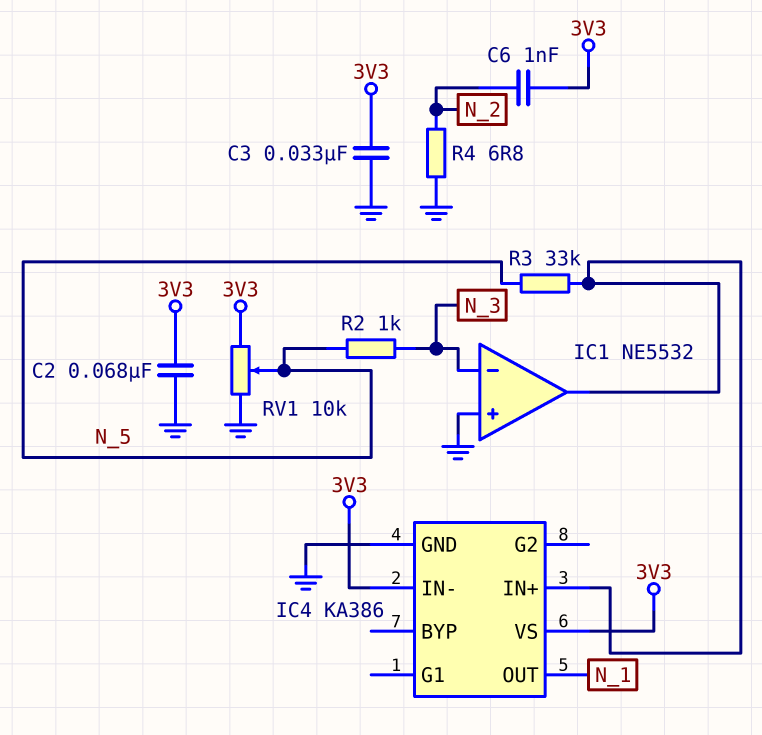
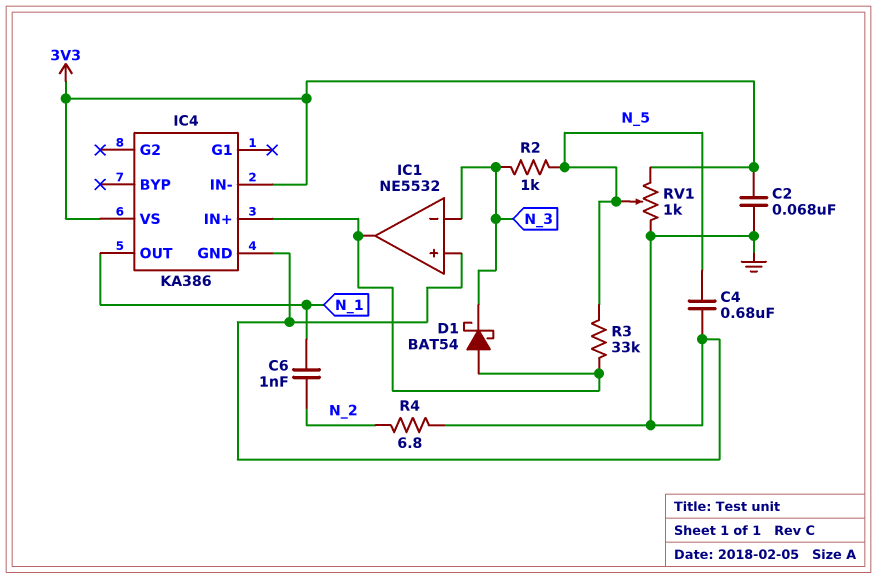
C3: 33nF (3V3, GND) -> none
C4: none -> 680nF (GND, N_5)
C6: 1nF (3V3, N_2) -> 1nF (N_1, N_2)
D1: none -> schottky BAT54 (A IC1/out, K N_3)
RV1: 10k (3V3, GND, wiper N_5) -> 1k (3V3, GND, wiper N_5)

